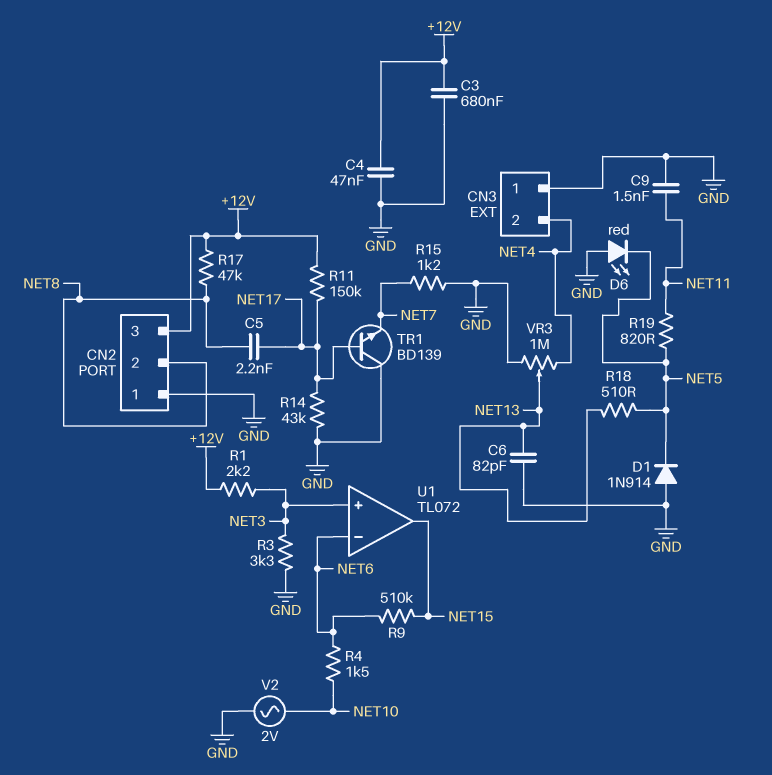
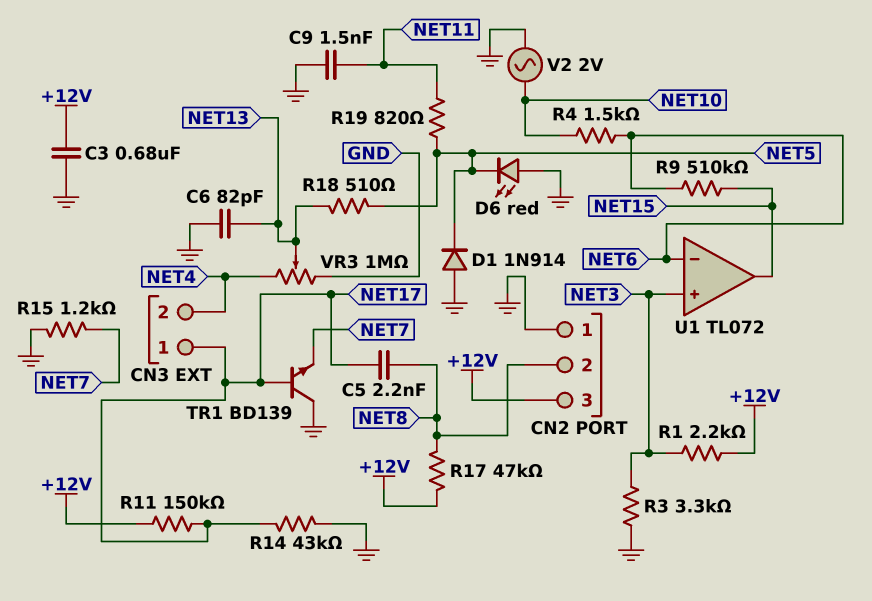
C4: 47nF (+12V, GND) -> none
CN3 pin 1: GND -> NET17

